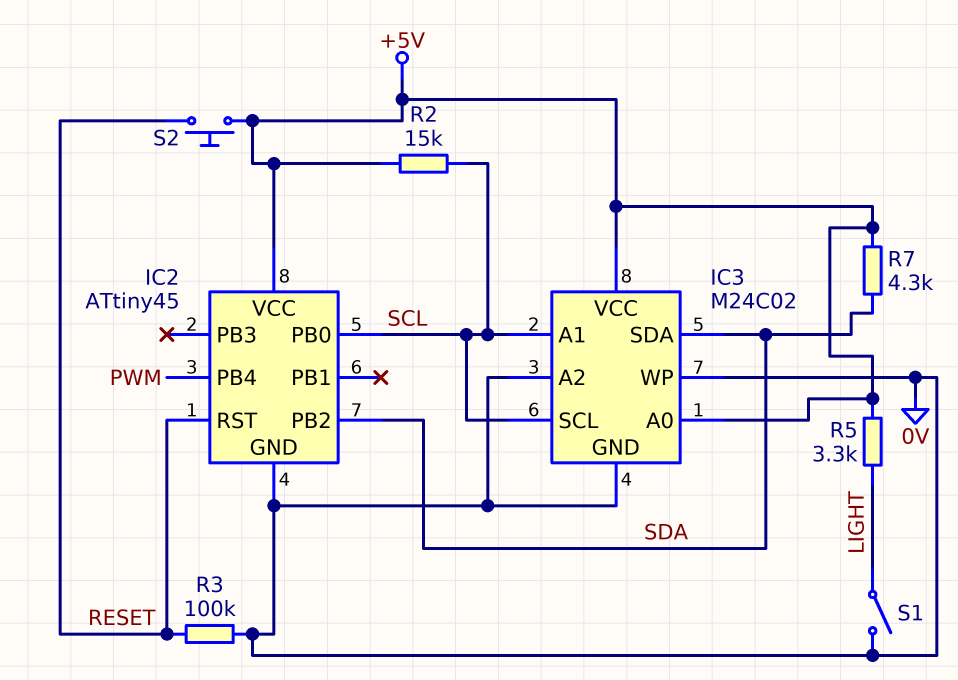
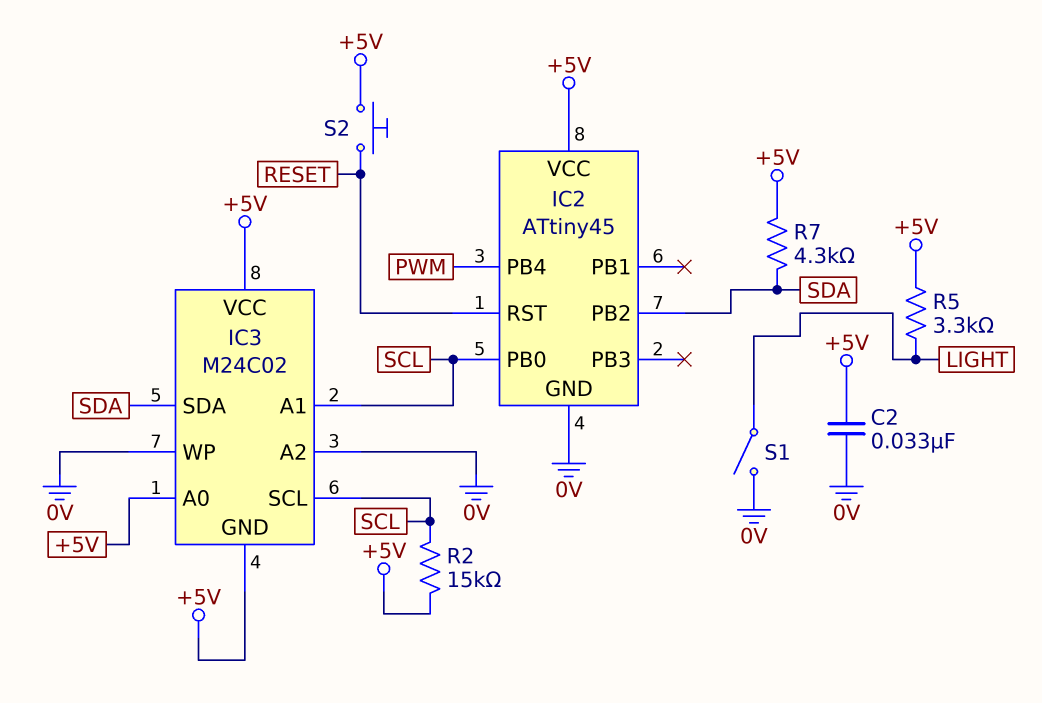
C2: none -> 33nF (+5V, 0V)
IC3 pin GND: 0V -> +5V
R3: 100k (0V, RESET) -> none

